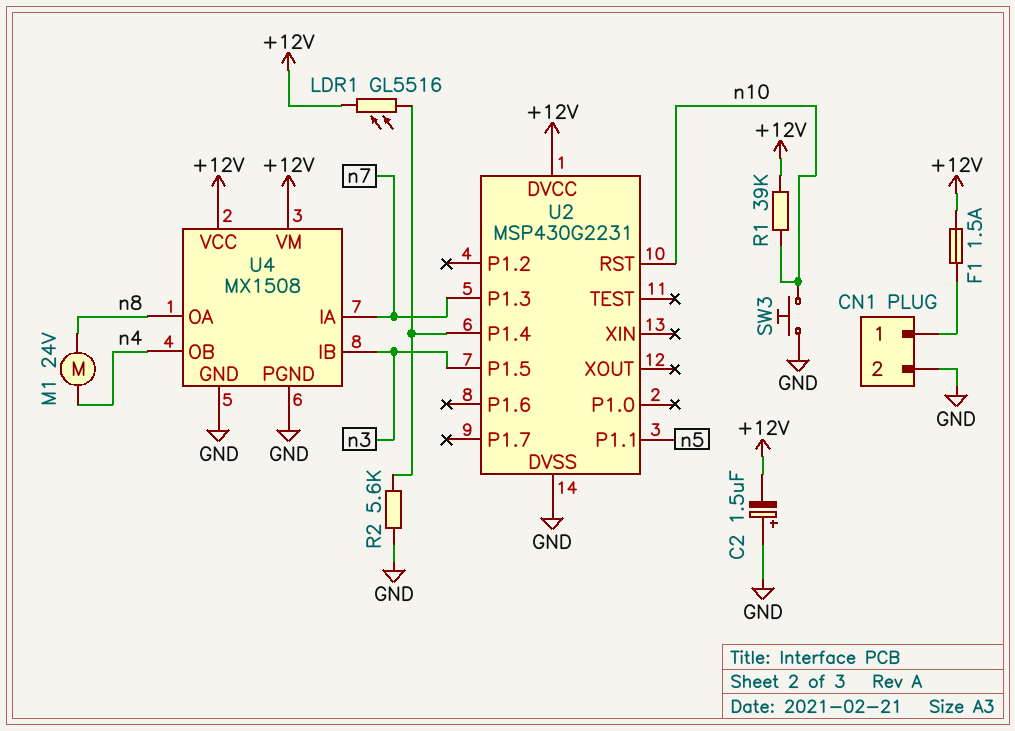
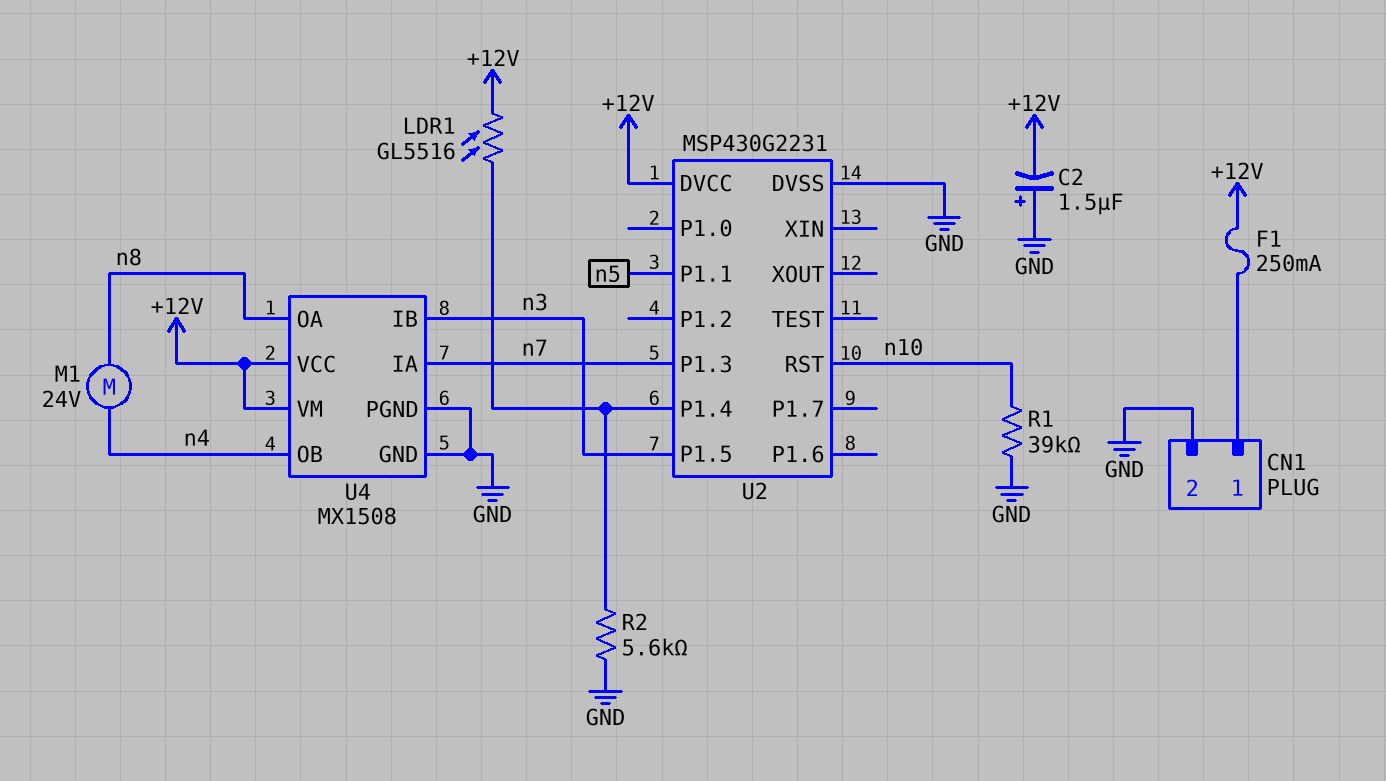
F1: 1.5A (+12V, CN1/1) -> 250mA (+12V, CN1/1)
R1: 39k (+12V, n10) -> 39k (GND, n10)
SW3: button (GND, n10) -> none

